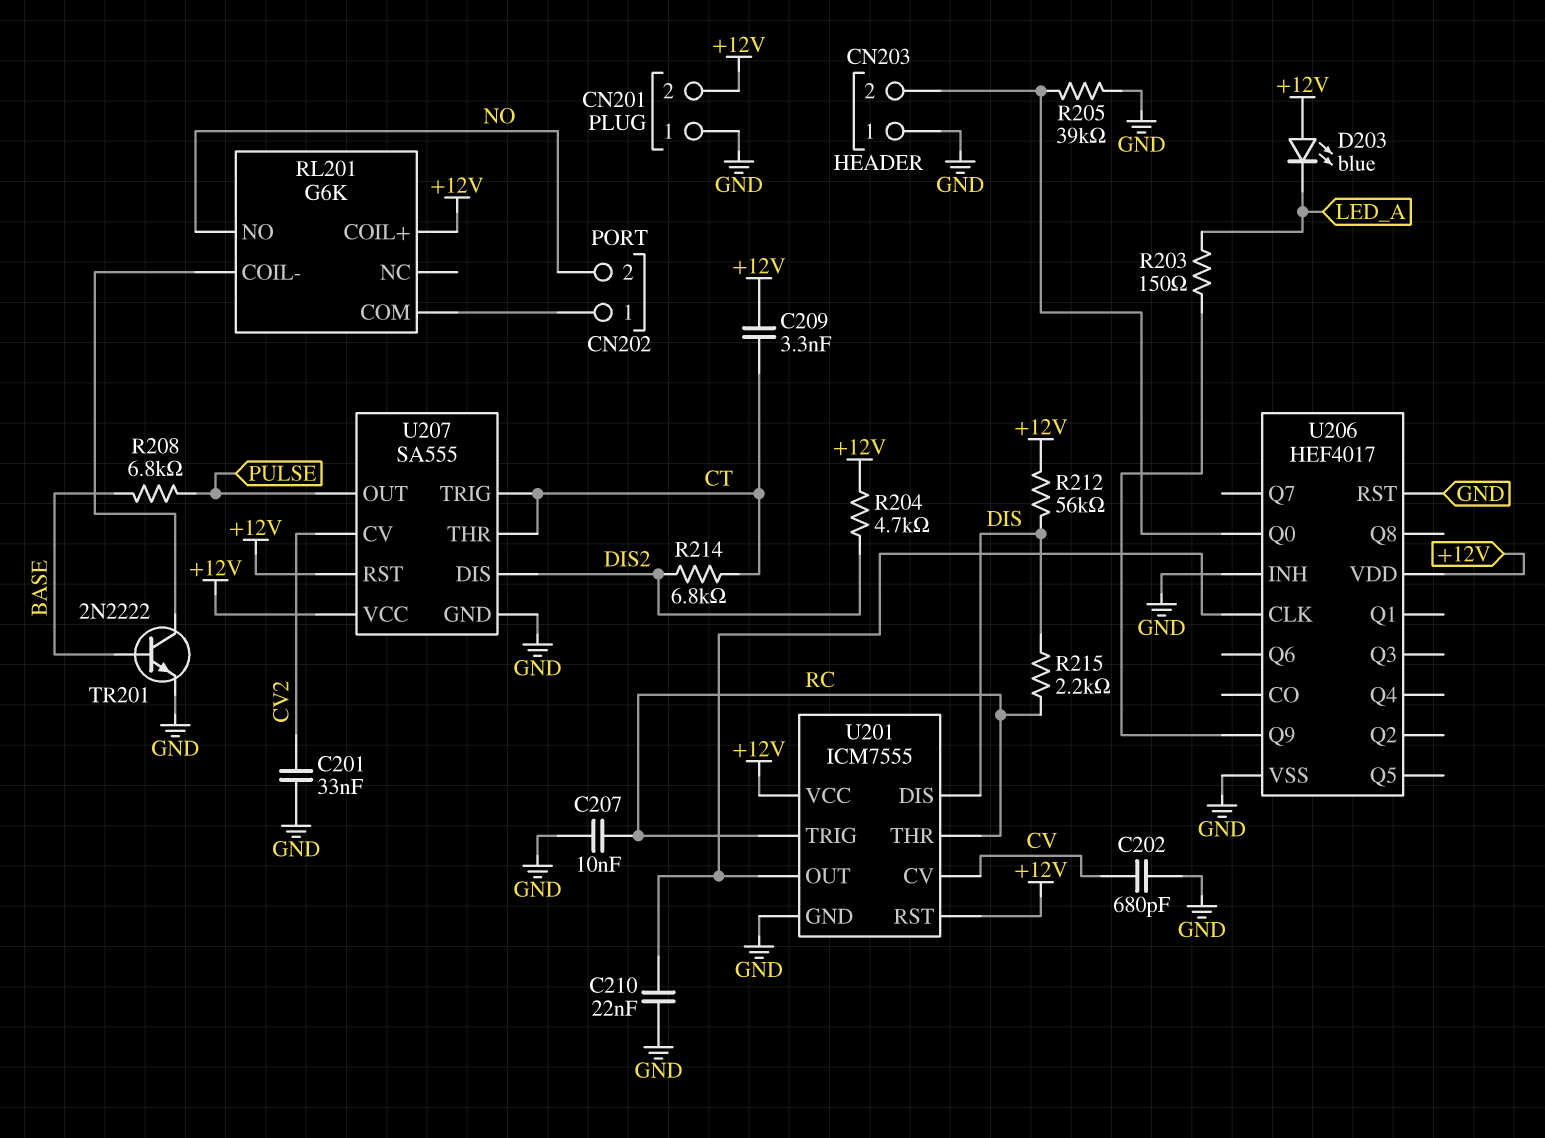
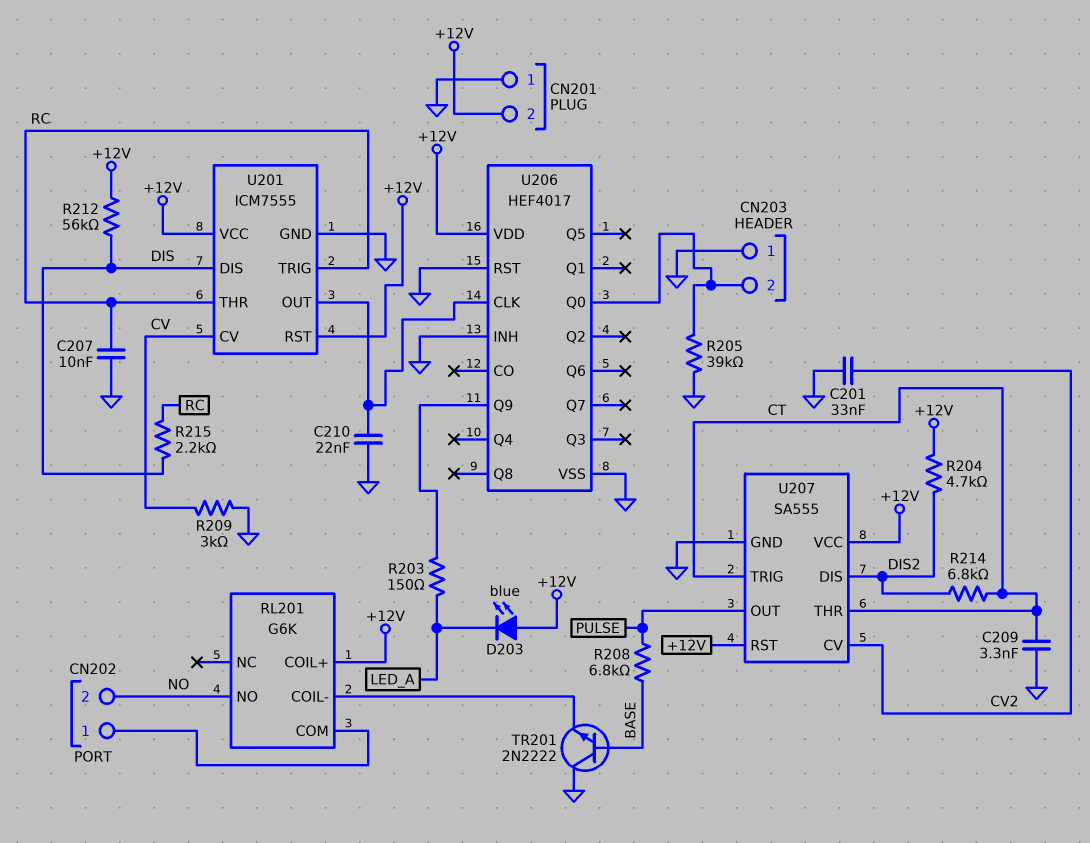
C202: 680pF (CV, GND) -> none
C209: 3.3nF (+12V, CT) -> 3.3nF (CT, GND)
R209: none -> 3k (CV, GND)
TR201: NPN 2N2222 (B BASE, C RL201/COIL-, E GND) -> NPN 2N2222 (B BASE, C GND, E RL201/COIL-)

